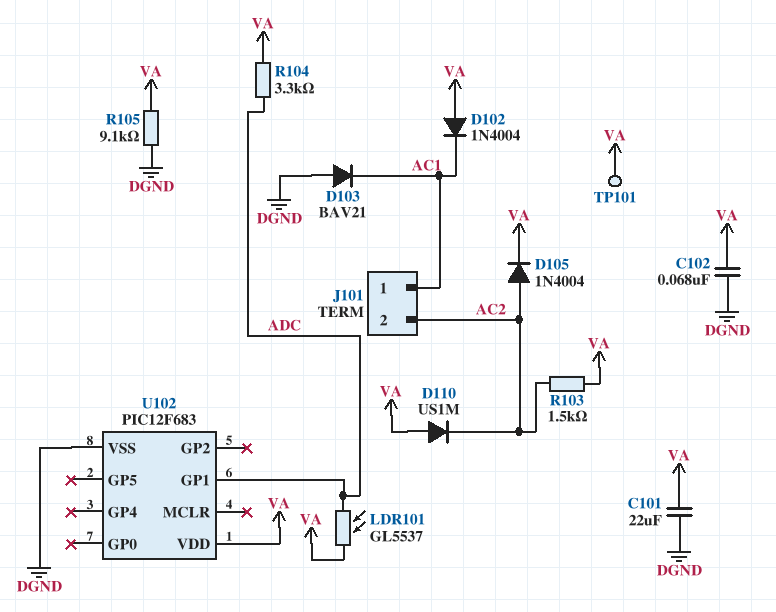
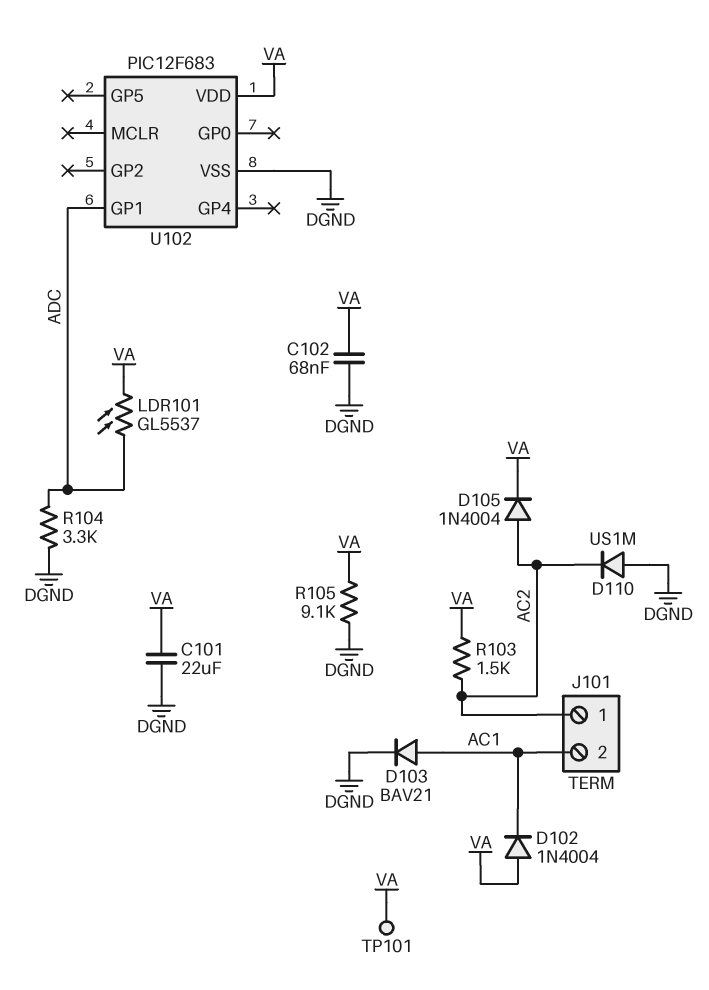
D103: diode BAV21 (A DGND, K AC1) -> diode BAV21 (A AC1, K DGND)
D110: diode US1M (A VA, K AC2) -> diode US1M (A DGND, K AC2)
J101 pin 1: AC1 -> AC2
J101 pin 2: AC2 -> AC1
R104: 3.3k (ADC, VA) -> 3.3k (ADC, DGND)

